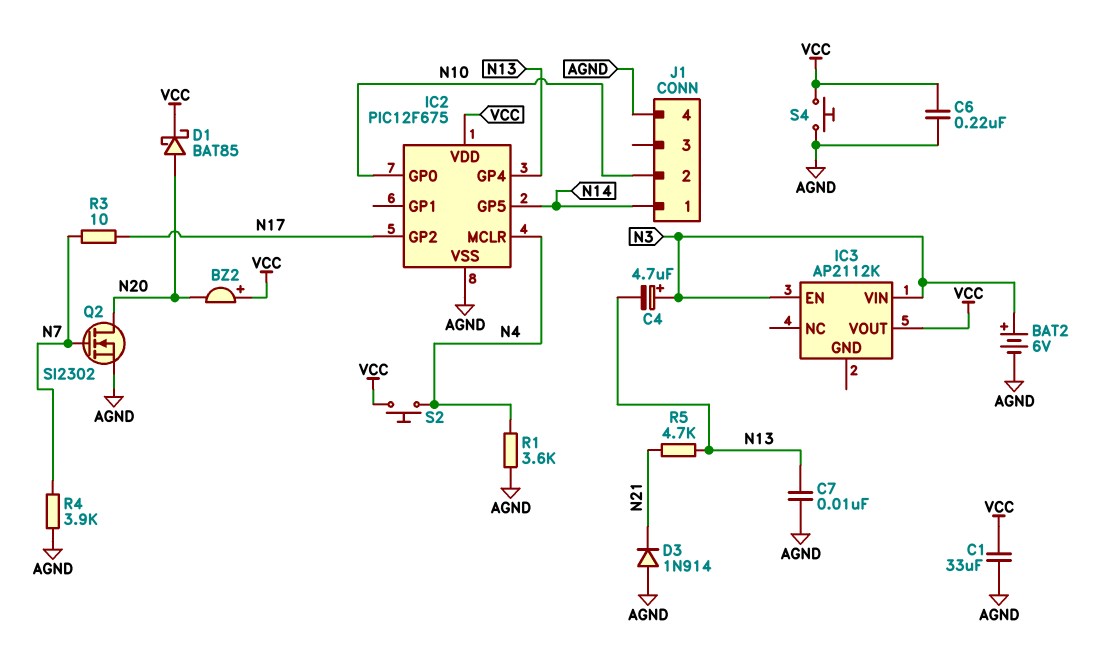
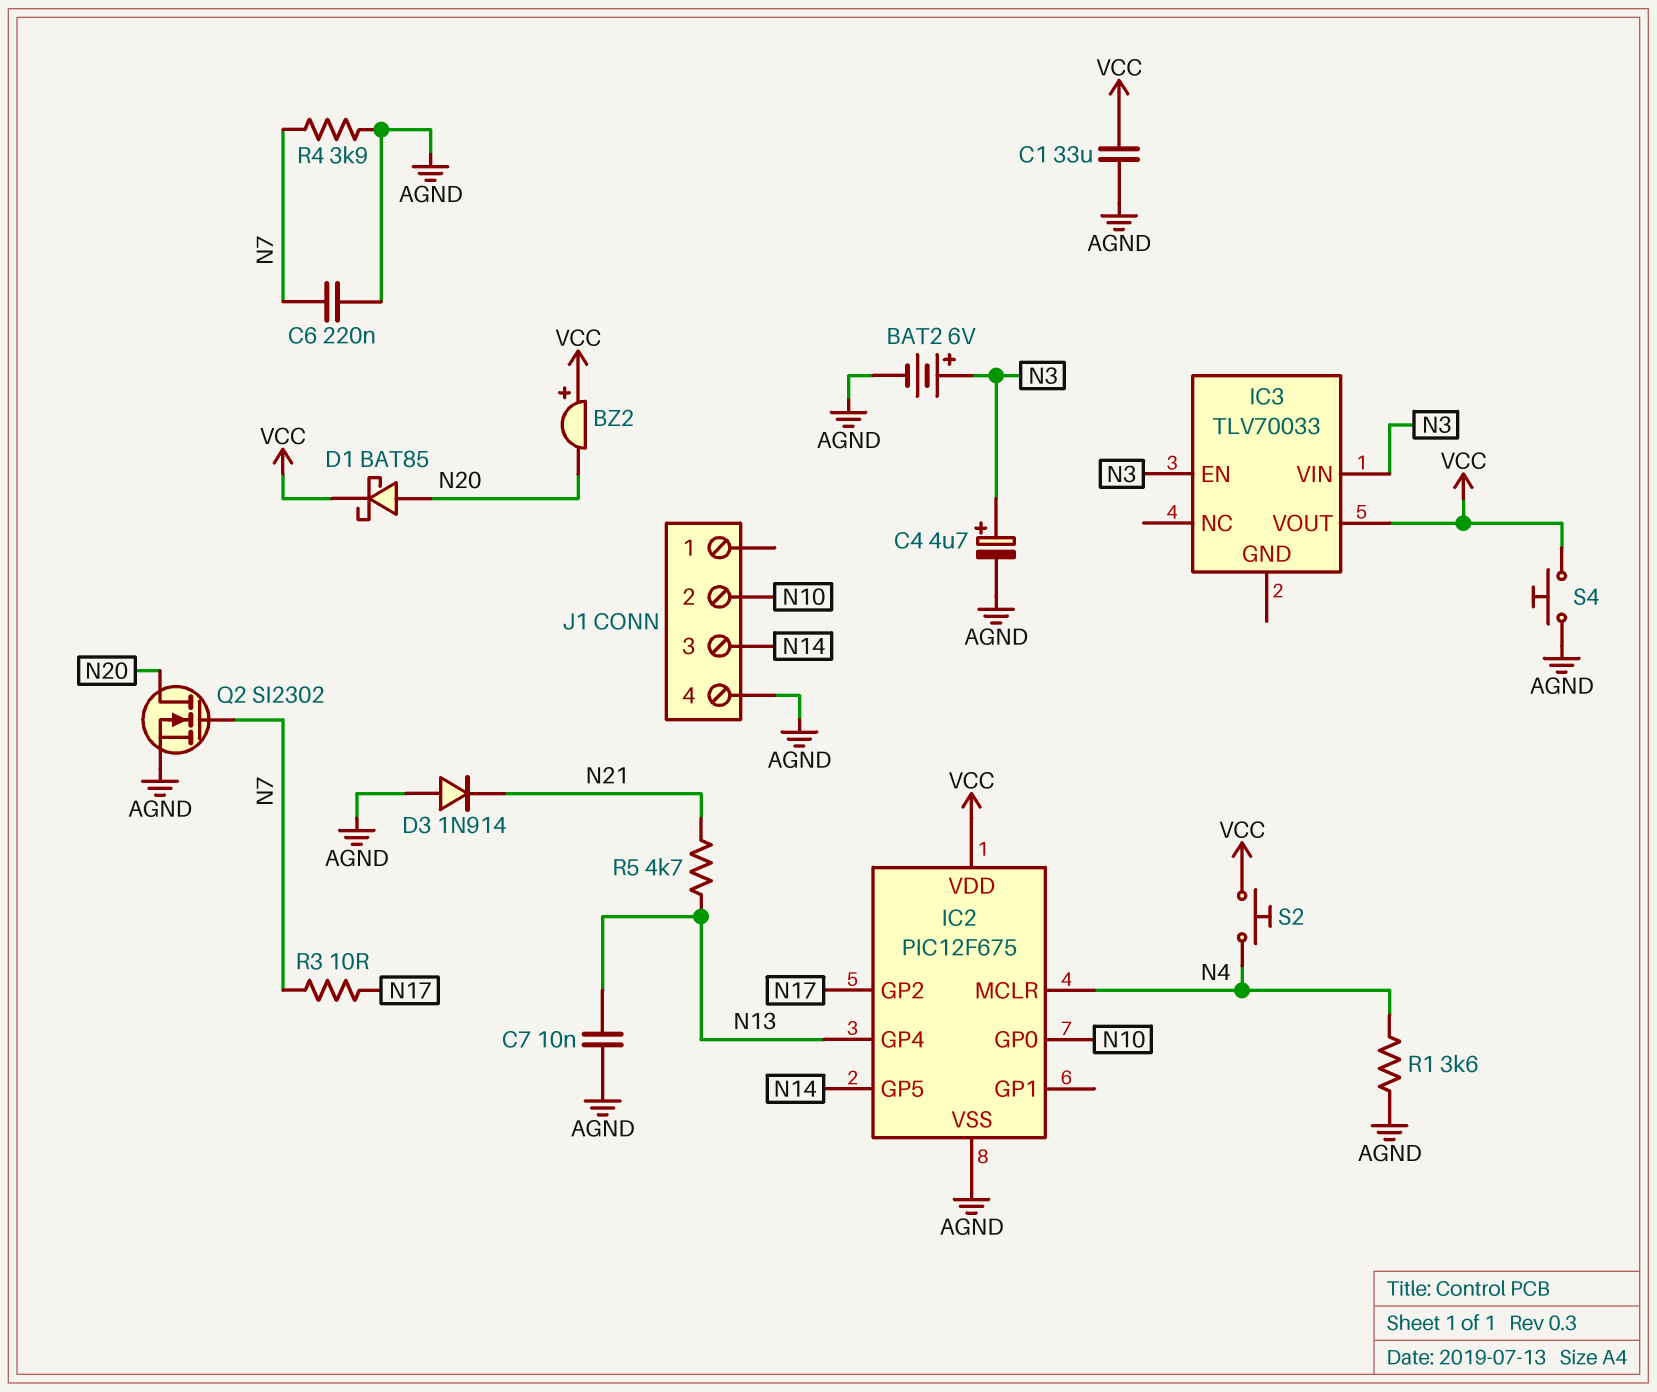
C4: 4.7uF (plus N3, minus N13) -> 4.7uF (plus N3, minus AGND)
C6: 220nF (AGND, VCC) -> 220nF (AGND, N7)
IC3: AP2112K -> TLV70033
J1 pin 1: N14 -> none
J1 pin 3: none -> N14

